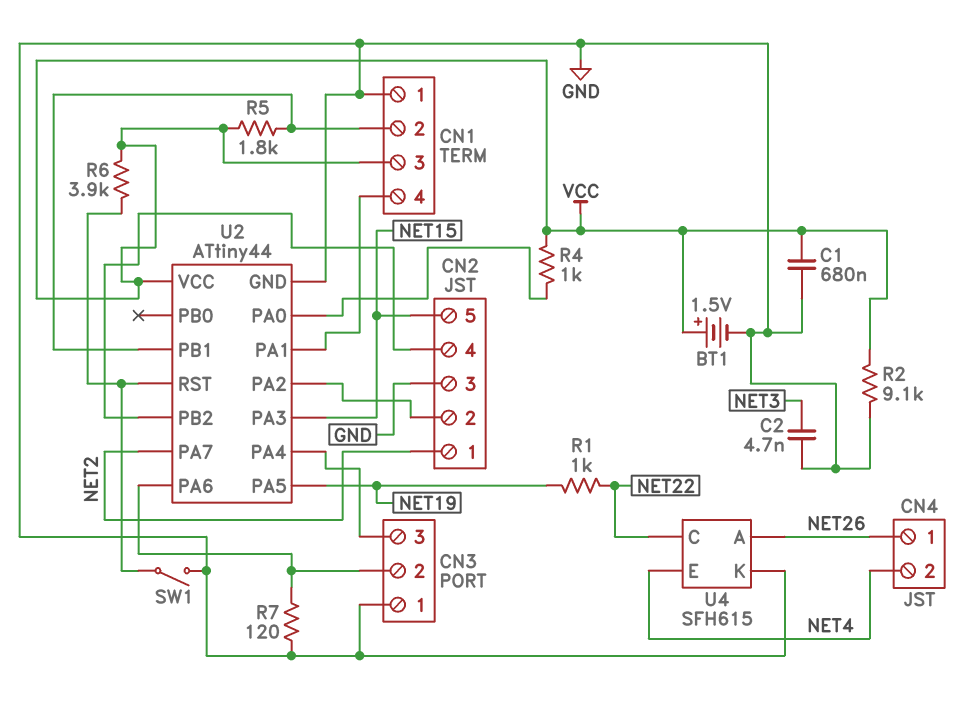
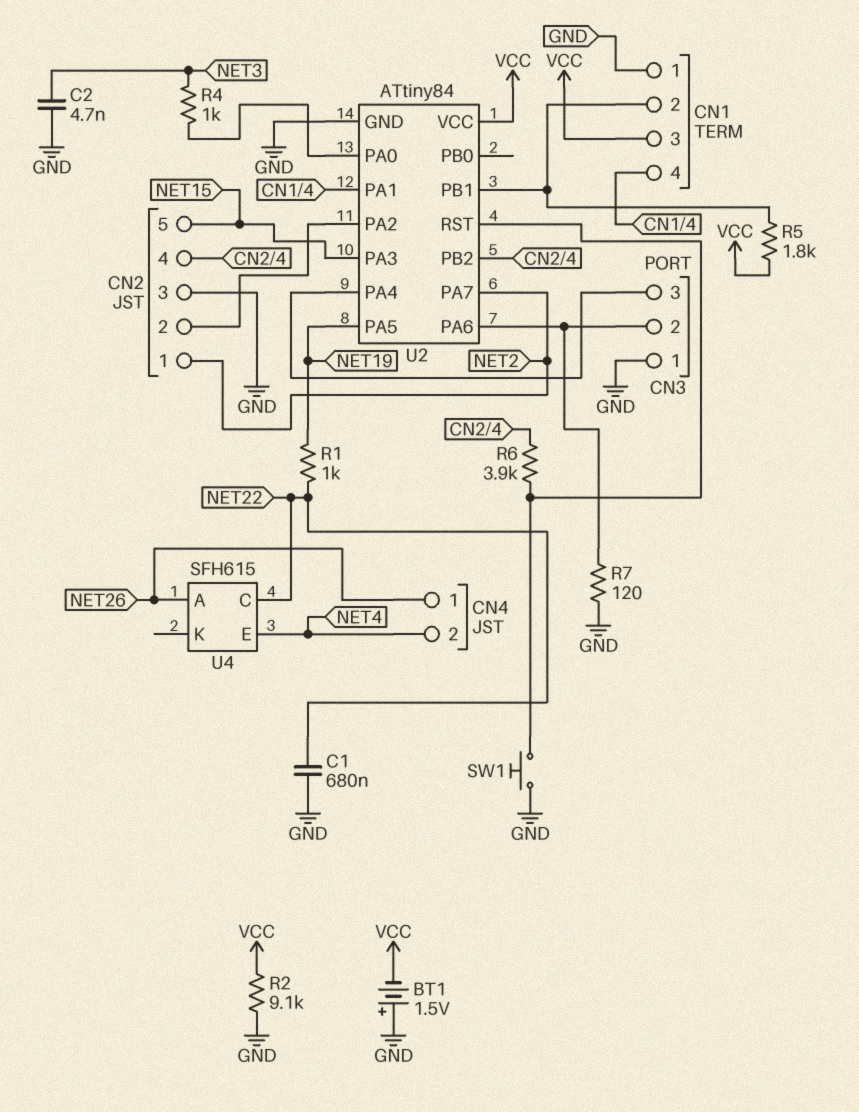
BT1: 1.5V (plus VCC, minus GND) -> 1.5V (plus GND, minus VCC)
C1: 680nF (GND, VCC) -> 680nF (GND, NET22)
R4: 1k (U2/PA0, VCC) -> 1k (NET3, U2/PA0)
R6: 3.9k (U2/RST, VCC) -> 3.9k (CN2/4, U2/RST)
SW1: switch (GND, U2/RST) -> button (GND, U2/RST)
U2: ATtiny44 -> ATtiny84
U4 pin K: GND -> none

